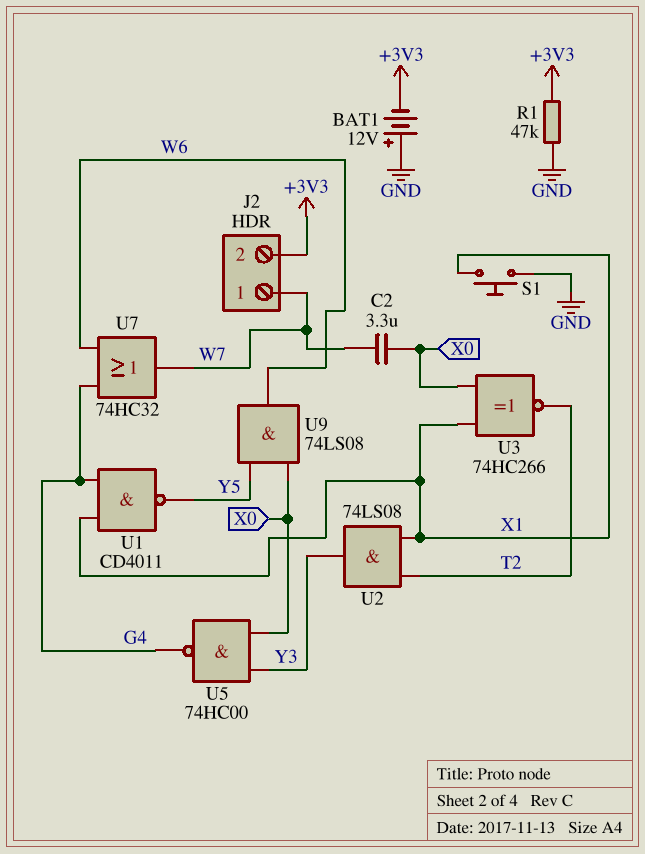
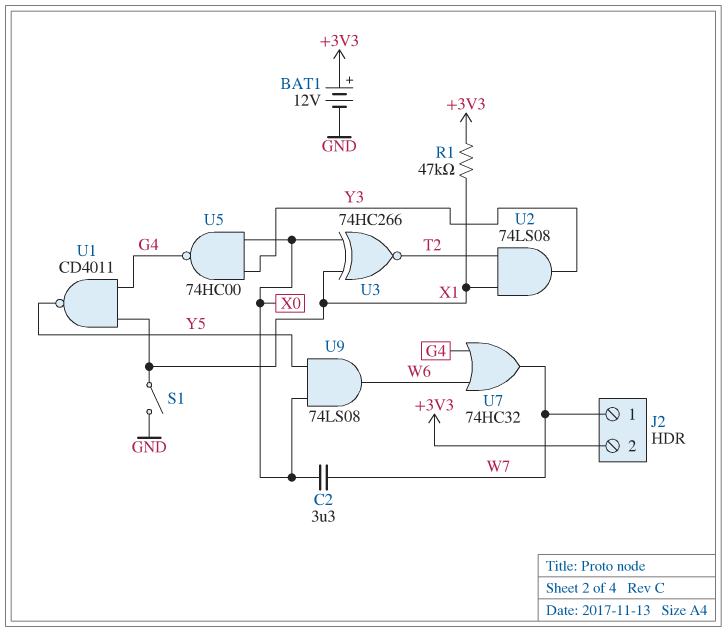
BAT1: 12V (plus GND, minus +3V3) -> 12V (plus +3V3, minus GND)
R1: 47k (+3V3, GND) -> 47k (+3V3, X1)
S1: button (GND, X1) -> switch (GND, X1)

